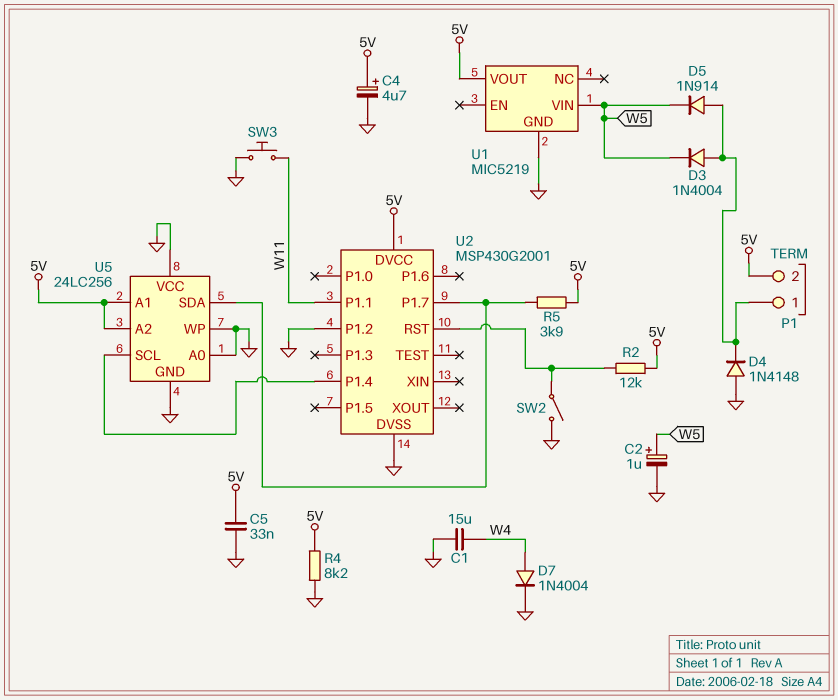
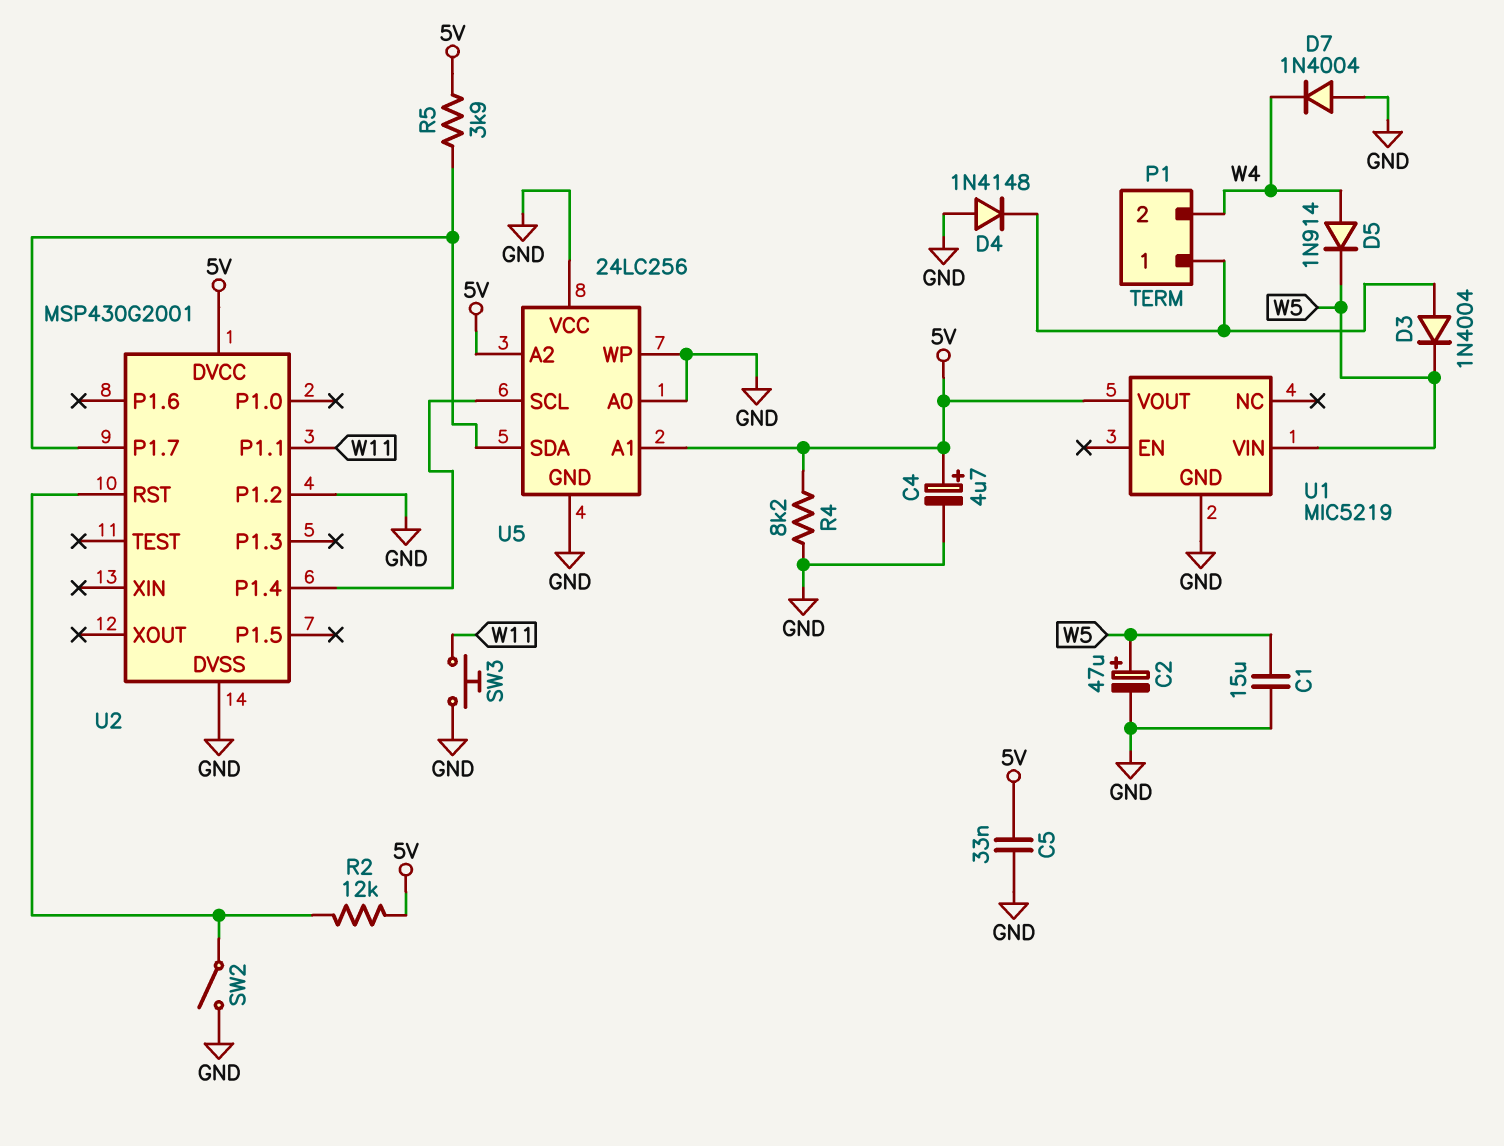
C1: 15uF (GND, W4) -> 15uF (GND, W5)
C2: 1uF (plus W5, minus GND) -> 47uF (plus W5, minus GND)
D5: diode 1N914 (A P1/1, K W5) -> diode 1N914 (A W4, K W5)
D7: diode 1N4004 (A W4, K GND) -> diode 1N4004 (A GND, K W4)
P1 pin 2: 5V -> W4

